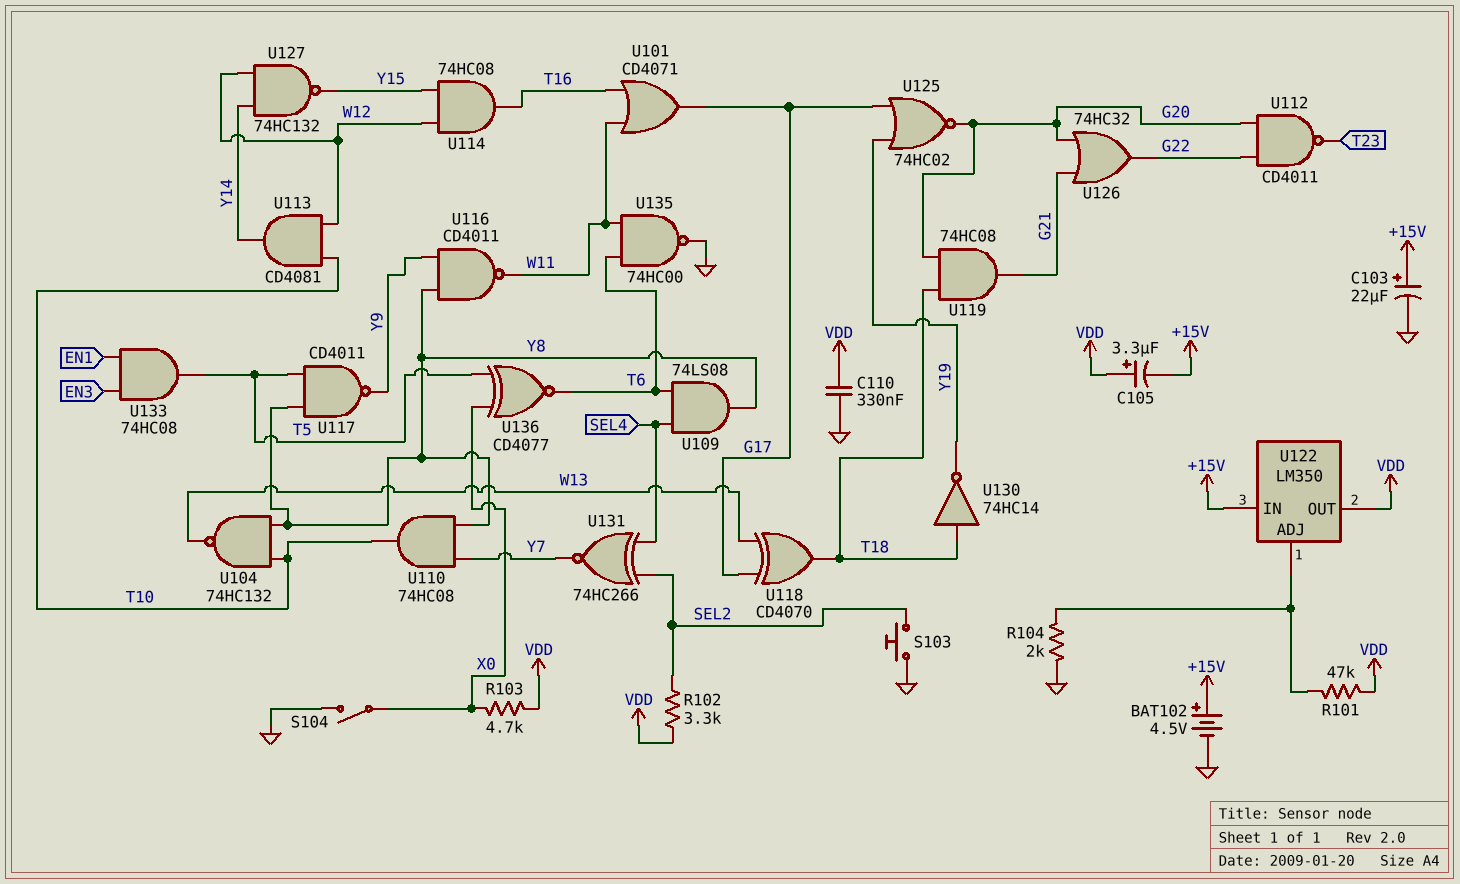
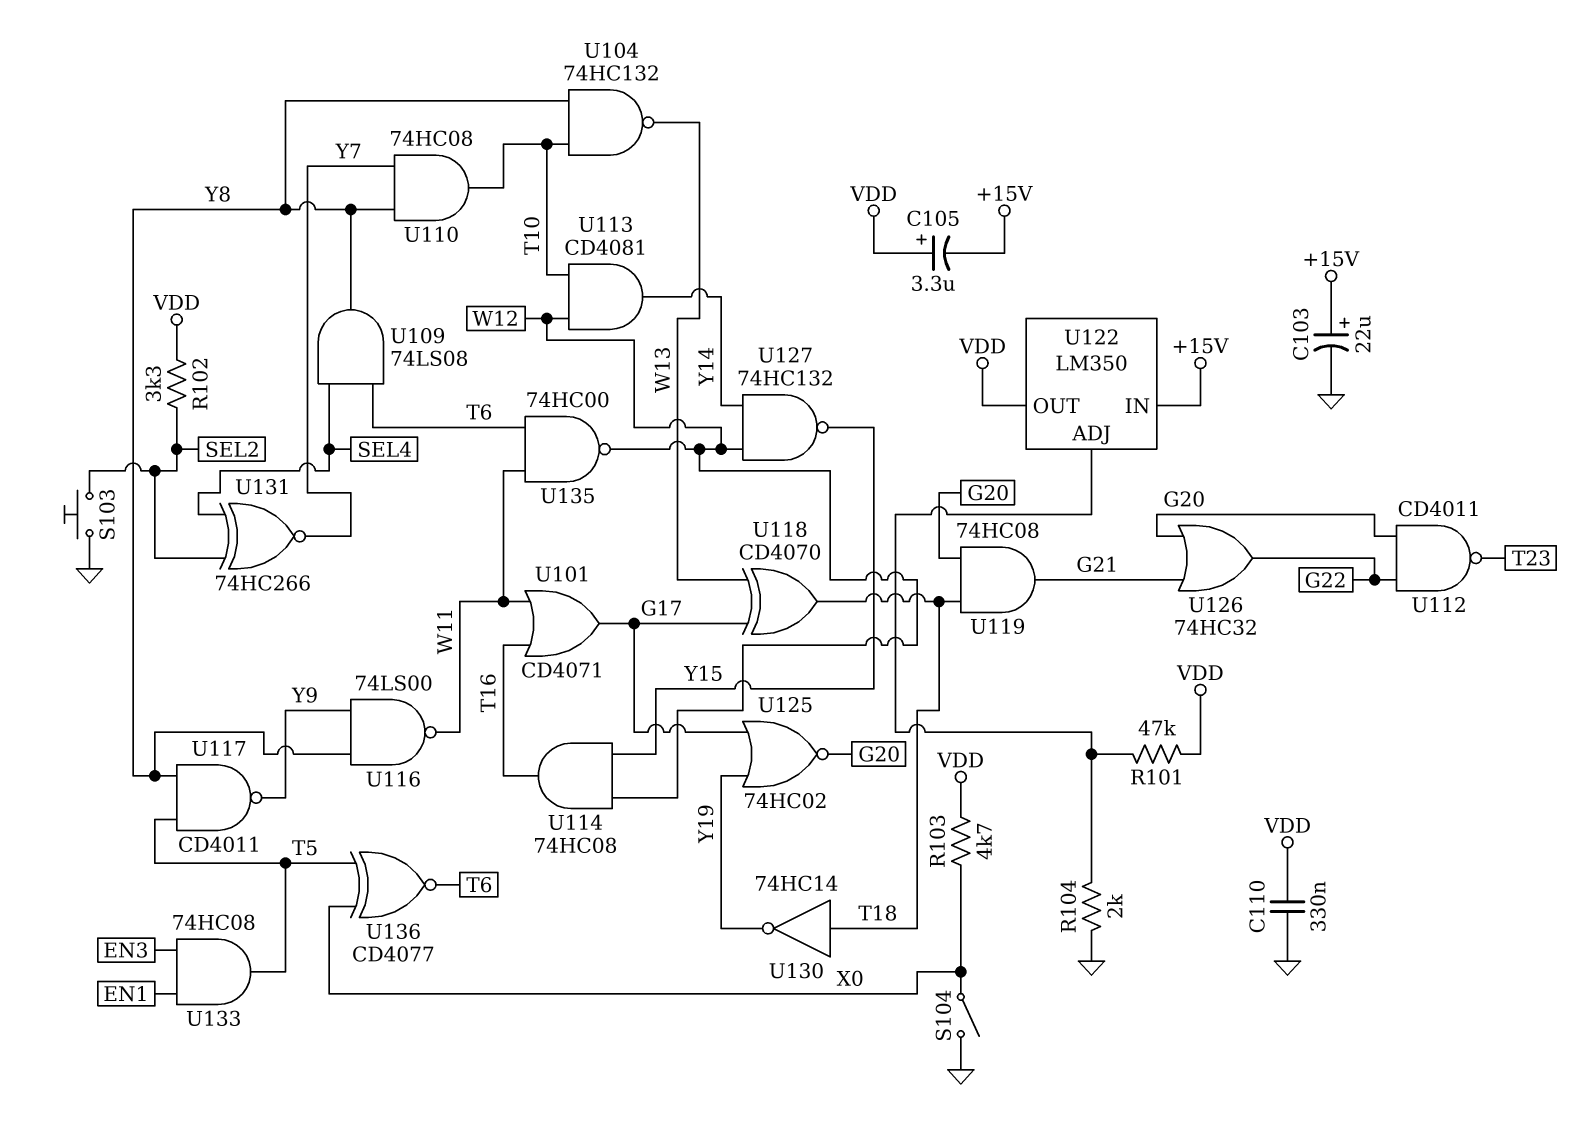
BAT102: 4.5V (plus +15V, minus GND) -> none
U116: NAND CD4011 (in Y8, in Y9, out W11) -> NAND 74LS00 (in Y8, in Y9, out W11)
U135: NAND 74HC00 (in T6, in W11, out GND) -> NAND 74HC00 (in T6, in W11, out W12)

